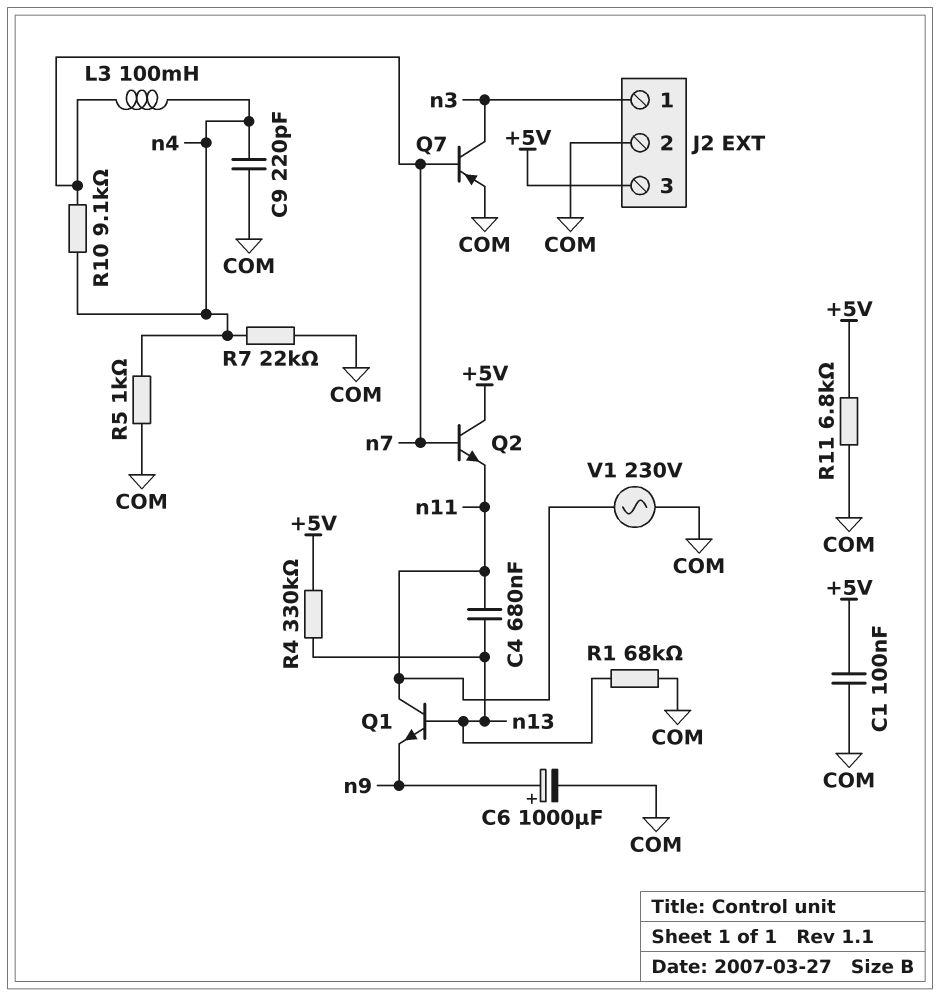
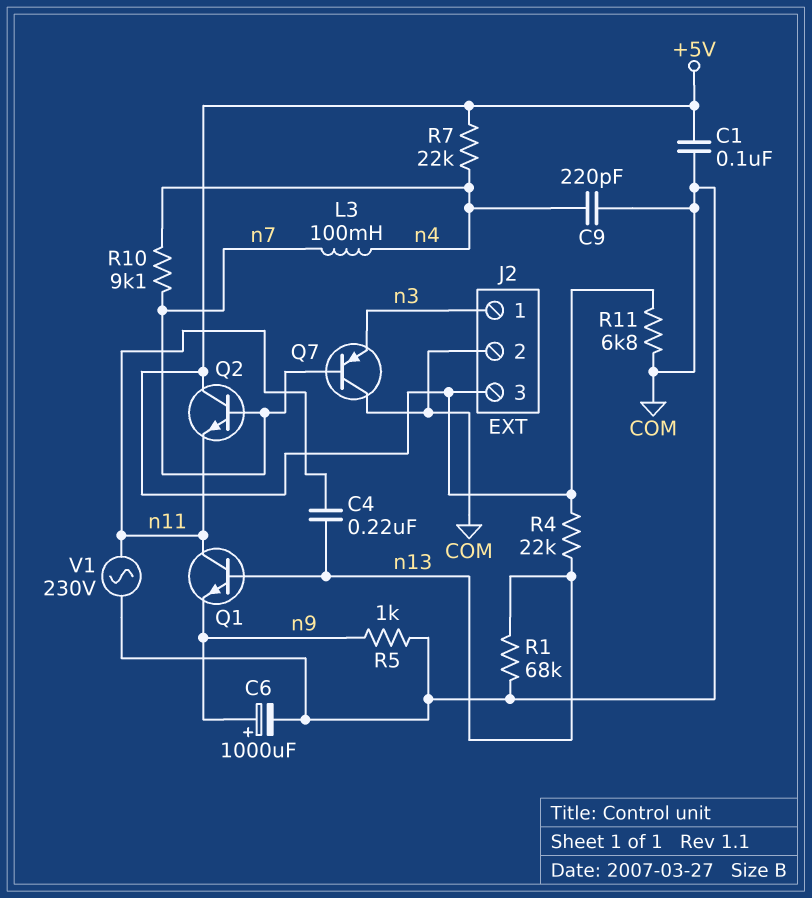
C4: 680nF (n11, n13) -> 220nF (n11, n13)
Q7: PNP (B n7, C n3, E COM) -> PNP (B n7, C COM, E n3)
R4: 330k (+5V, n13) -> 22k (+5V, n13)
R5: 1k (COM, n4) -> 1k (COM, n9)
R7: 22k (COM, n4) -> 22k (+5V, n4)

